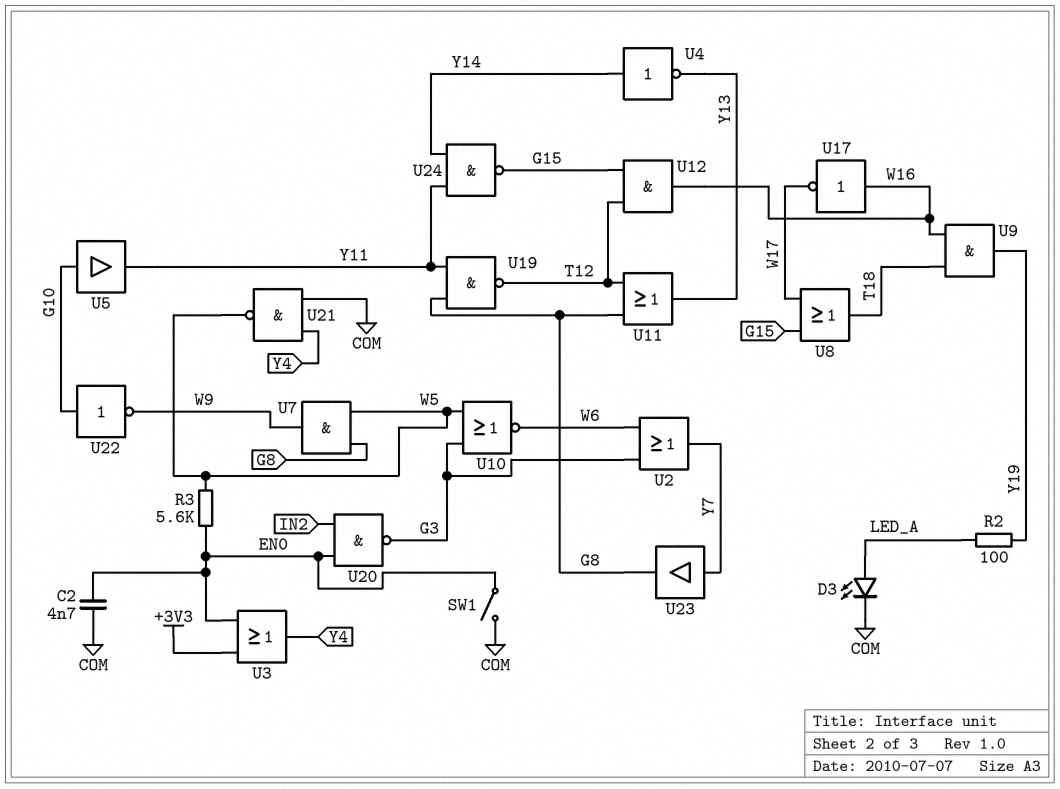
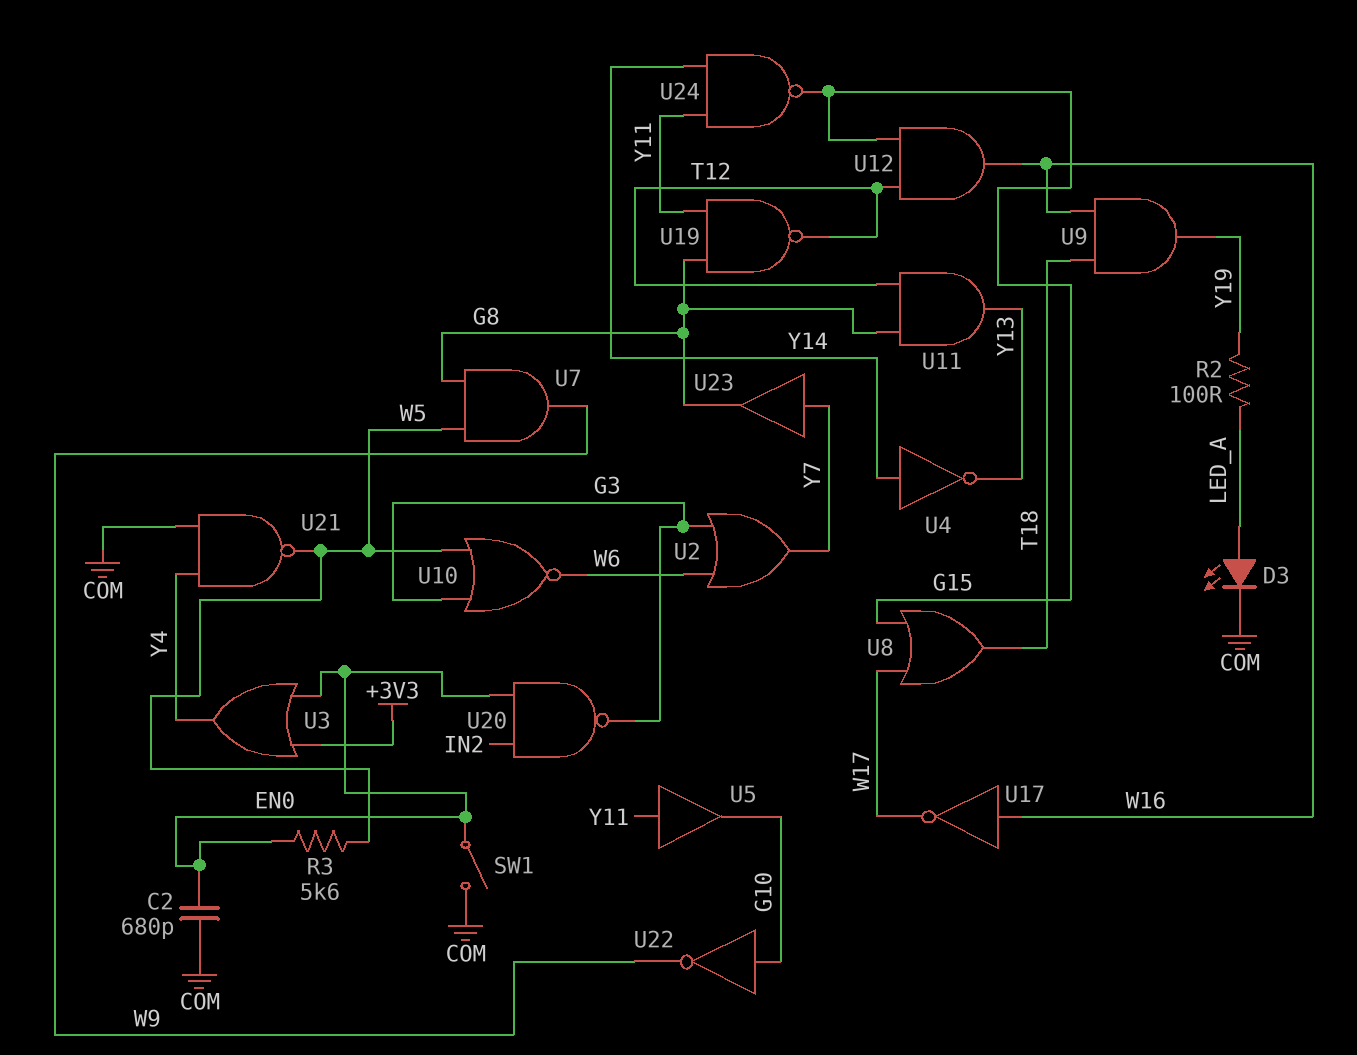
C2: 4.7nF (COM, EN0) -> 680pF (COM, EN0)
U5: buffer (in G10, out Y11) -> buffer (in Y11, out G10)
U11: OR (in G8, in T12, out Y13) -> AND (in G8, in T12, out Y13)

